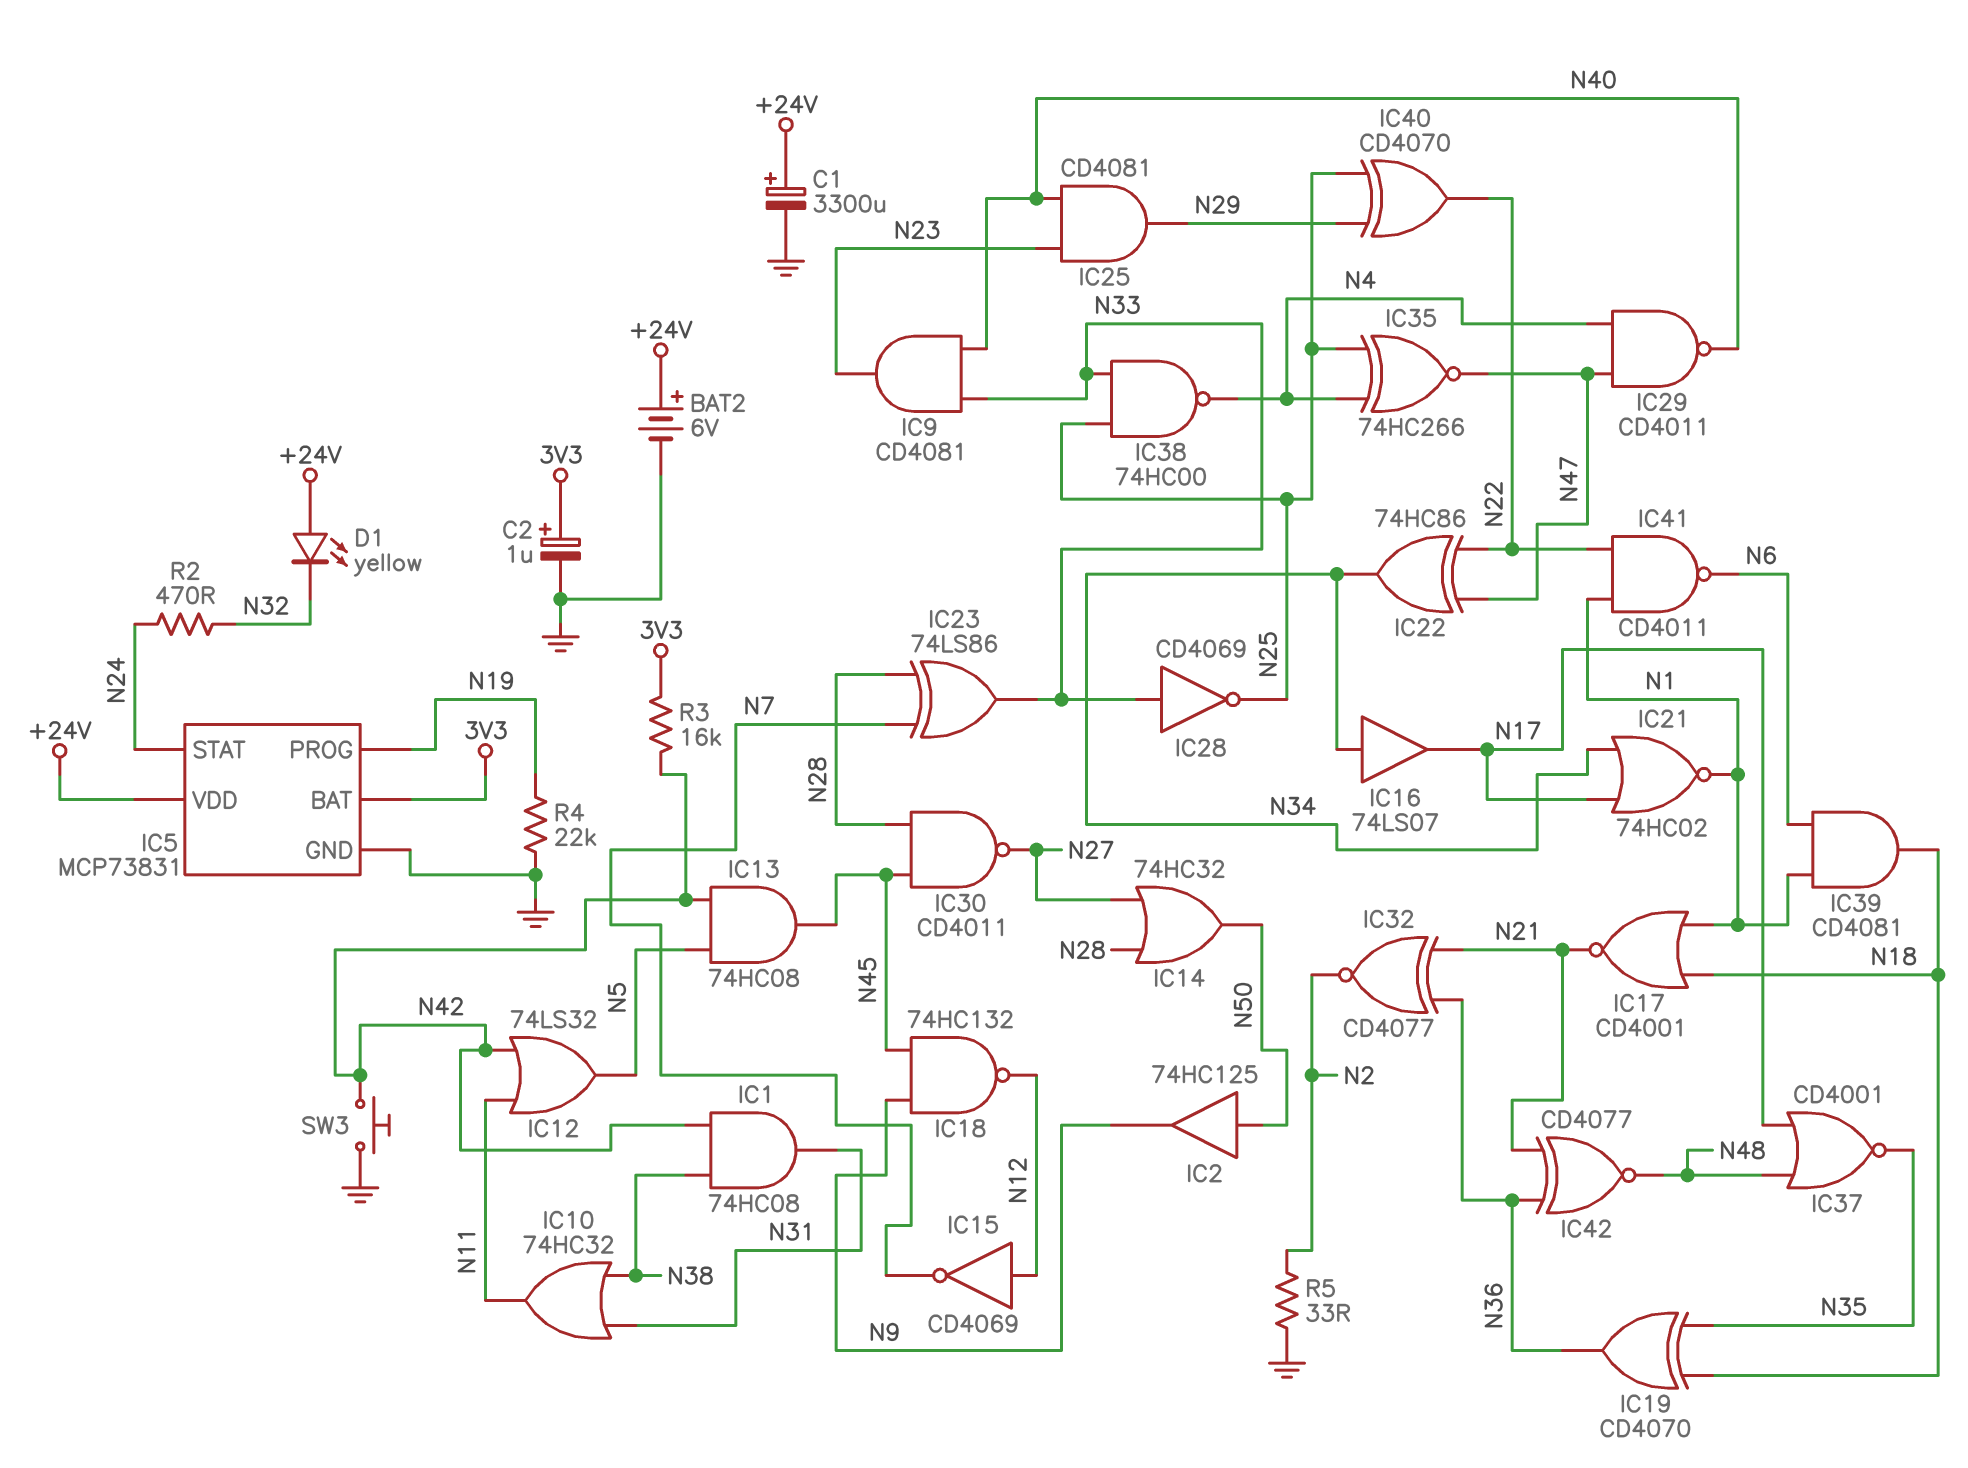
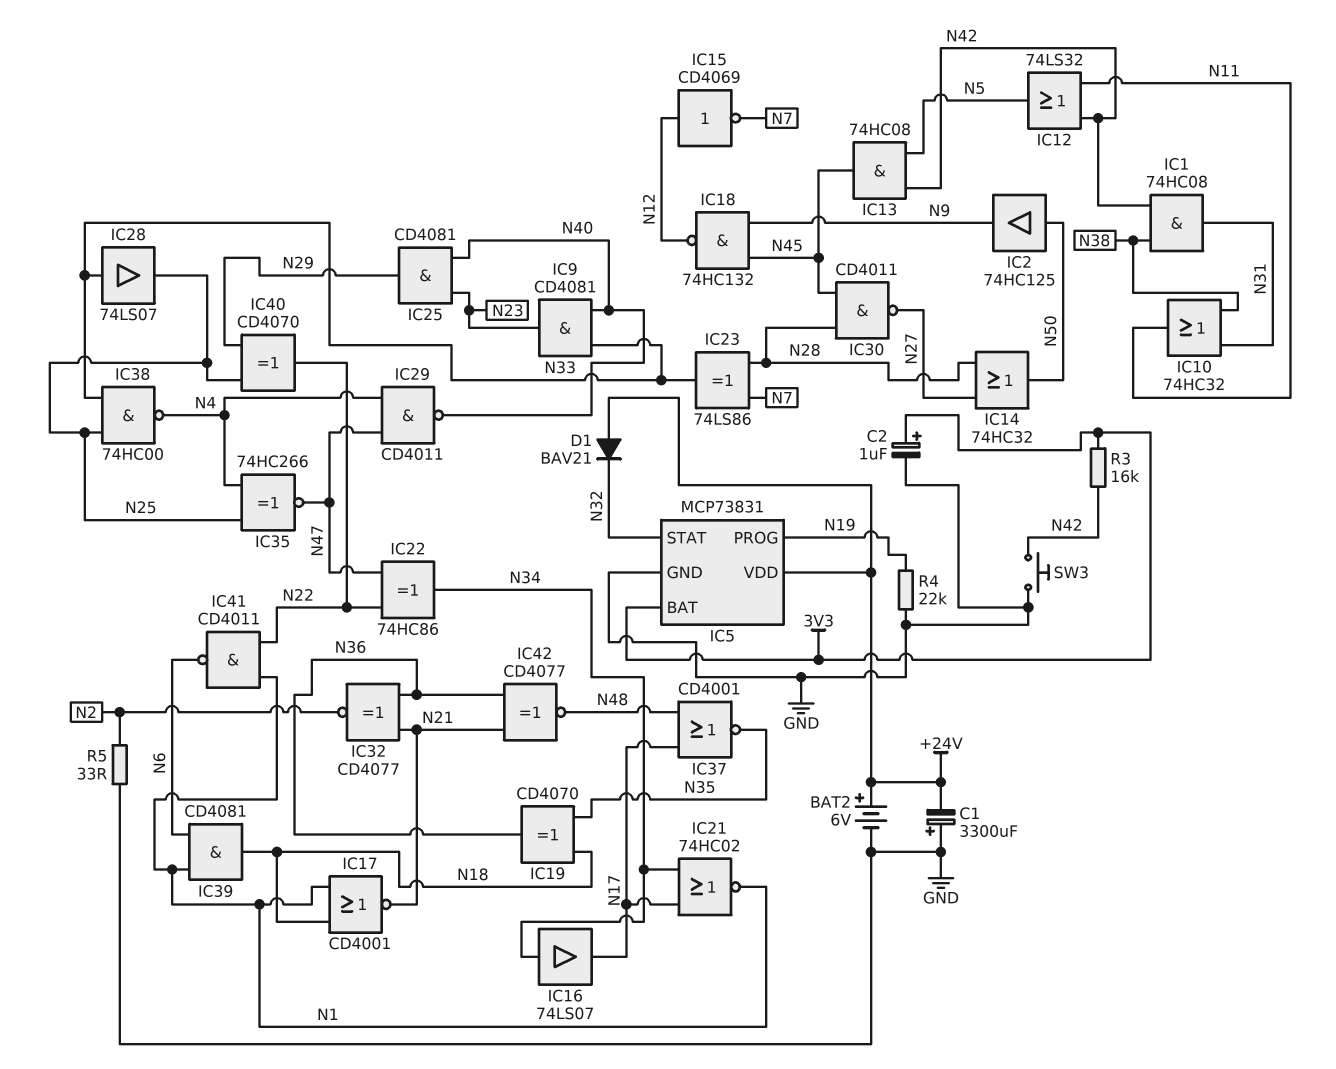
C1: 3300uF (plus +24V, minus GND) -> 3300uF (plus GND, minus +24V)
D1: LED yellow (A +24V, K N32) -> diode BAV21 (A +24V, K N32)
IC5 pin STAT: N24 -> N32
IC28: NOT CD4069 (in N33, out N25) -> buffer 74LS07 (in N33, out N25)
R2: 470 (N24, N32) -> none

